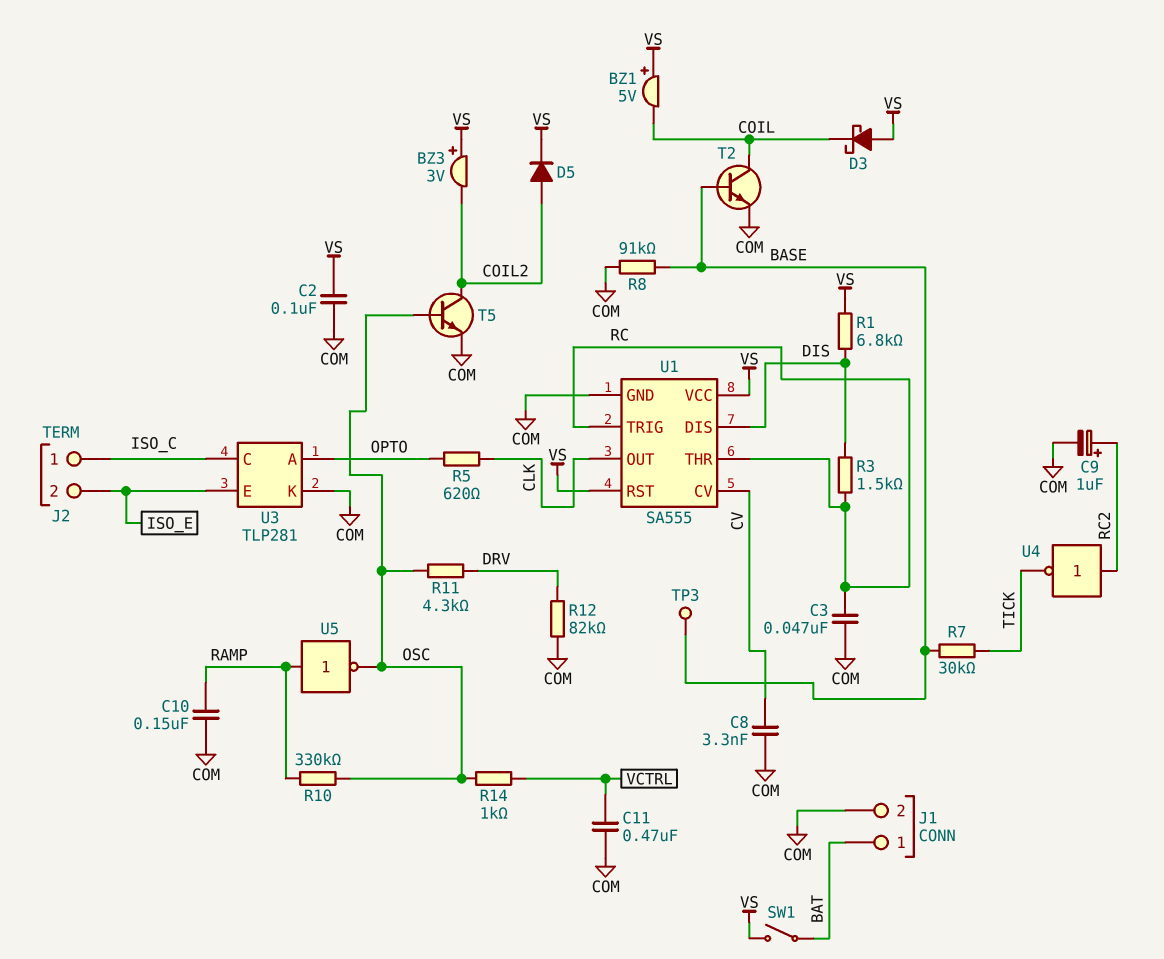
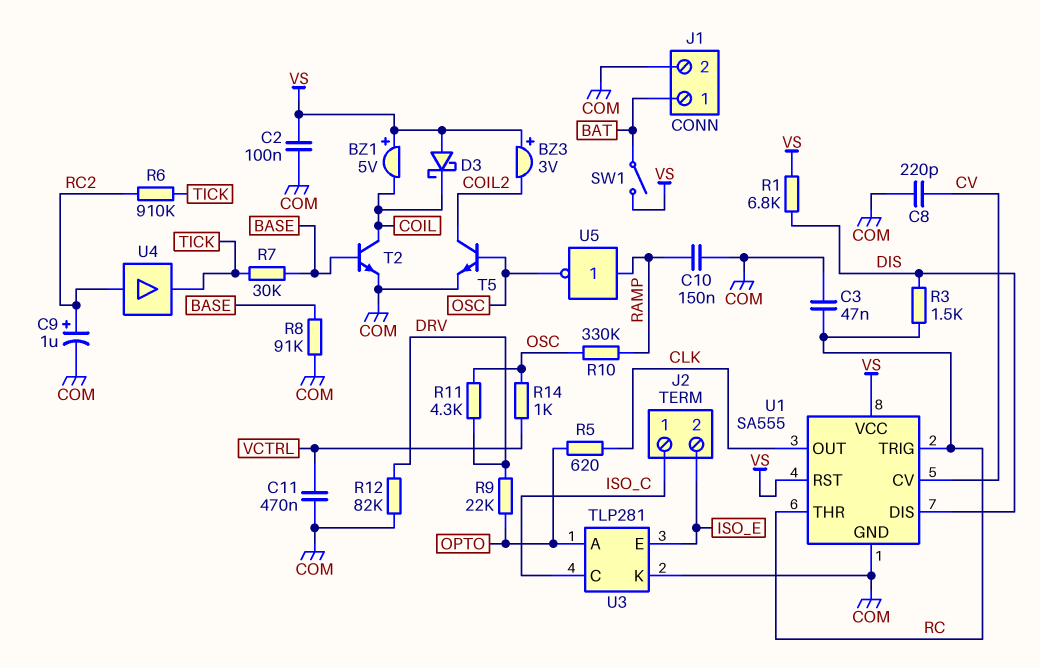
C8: 3.3nF (COM, CV) -> 220pF (COM, CV)
D5: diode (A COIL2, K VS) -> none
R6: none -> 910k (RC2, TICK)
R9: none -> 22k (DRV, OPTO)
TP3: test point (BASE) -> none
U4: NOT (in RC2, out TICK) -> buffer (in RC2, out TICK)

